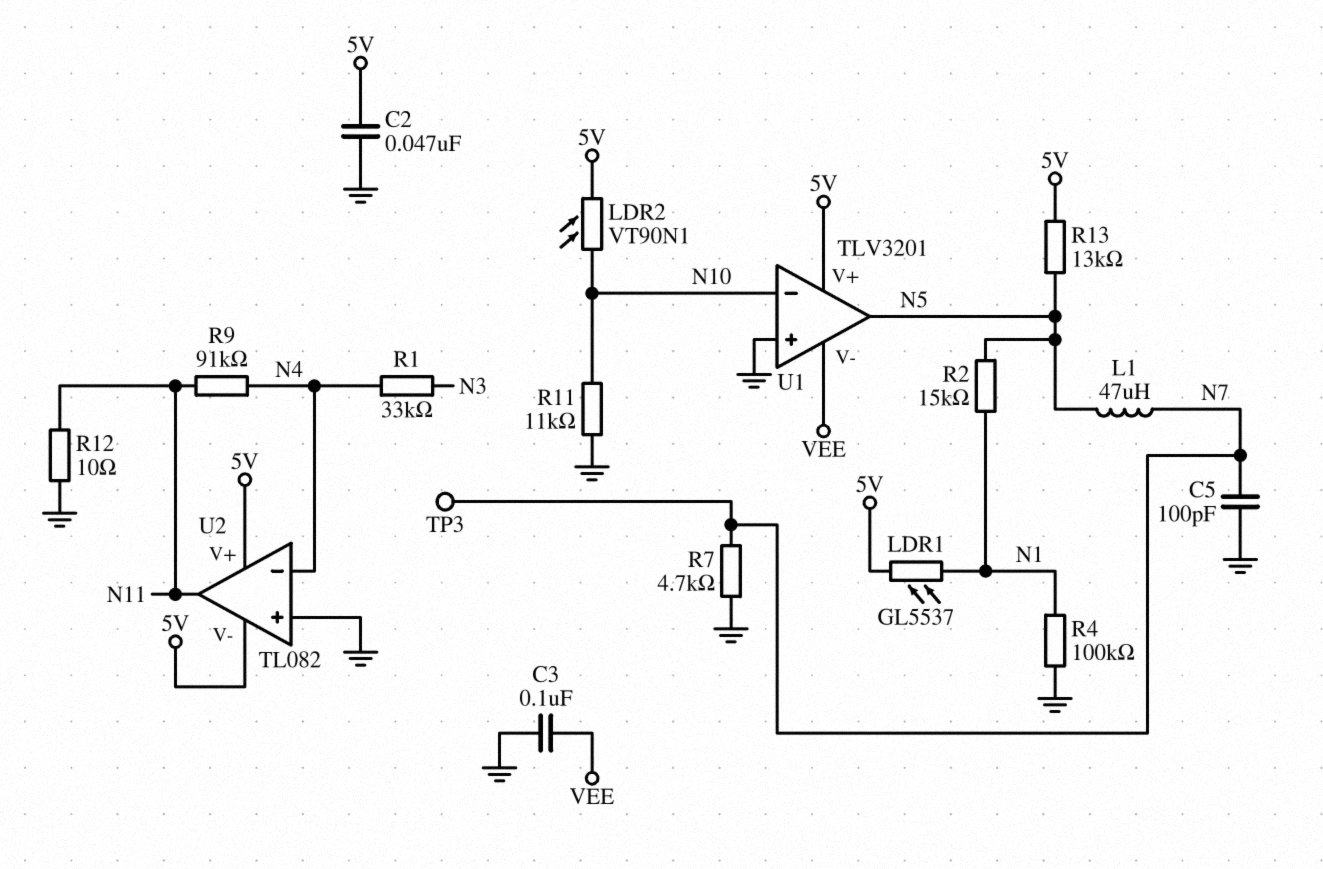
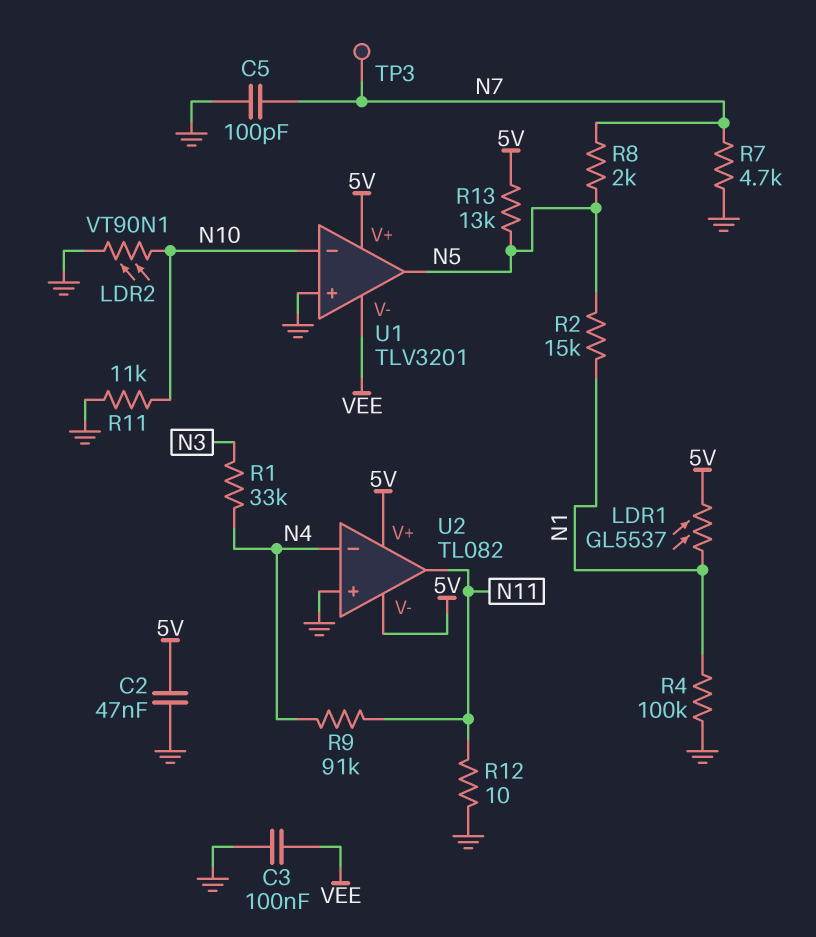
L1: 47uH (N5, N7) -> none
LDR2: VT90N1 (5V, N10) -> VT90N1 (GND, N10)
R8: none -> 2k (N5, N7)

